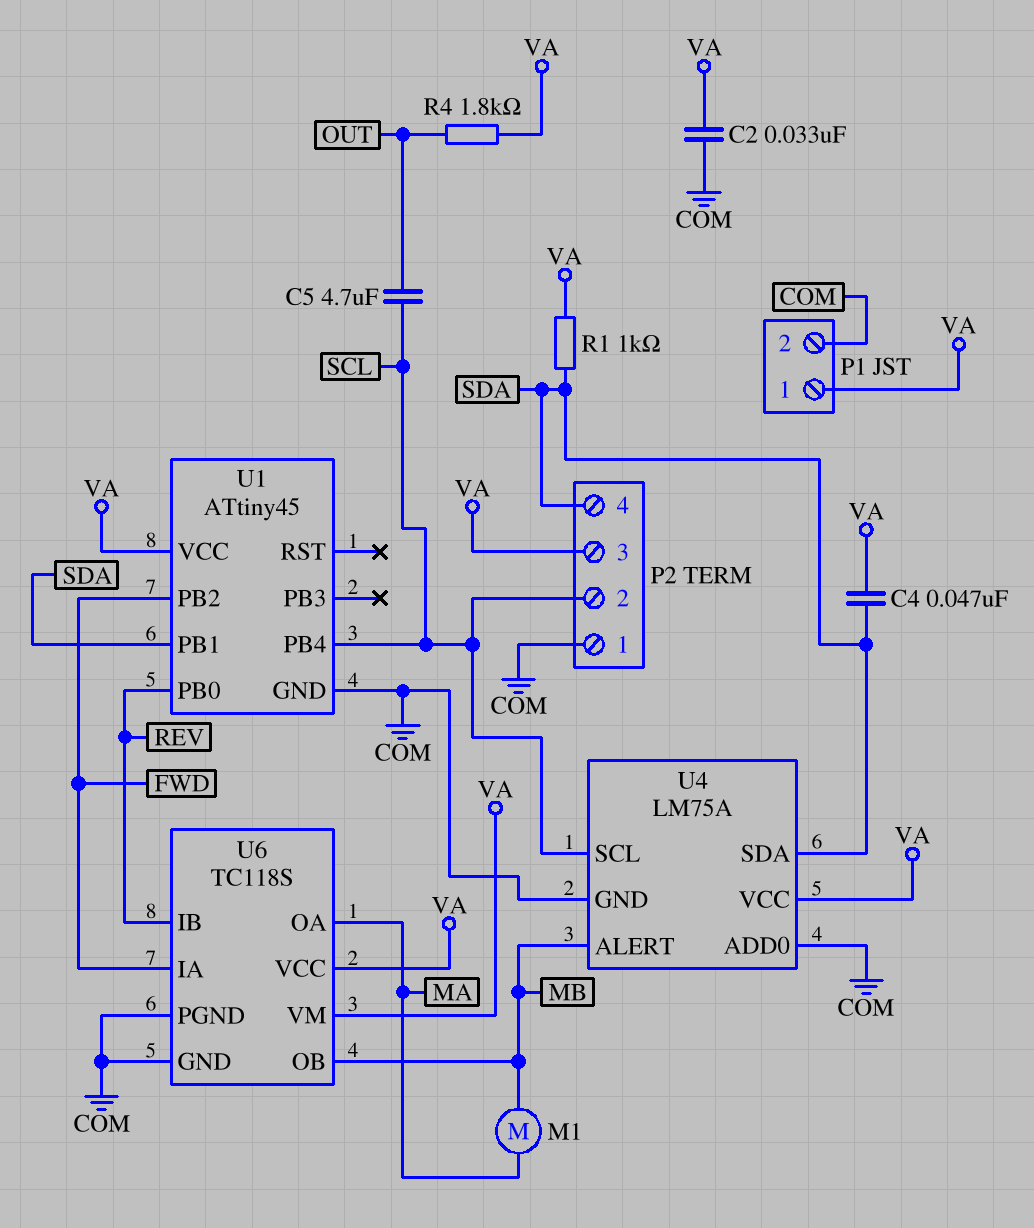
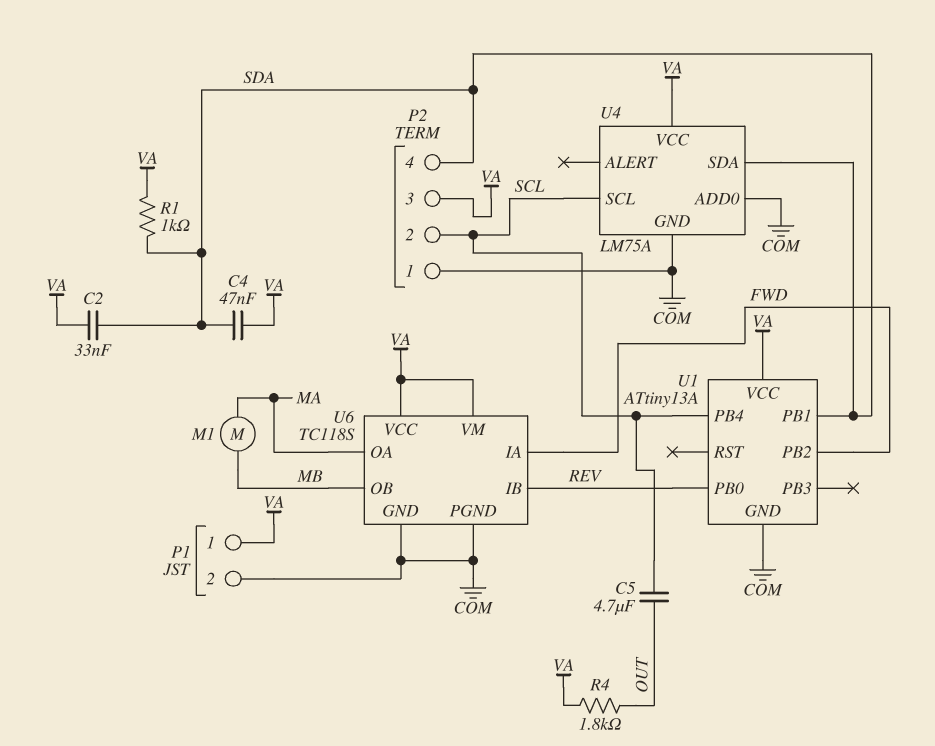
C2: 33nF (COM, VA) -> 33nF (SDA, VA)
U1: ATtiny45 -> ATtiny13A
U4 pin ALERT: MB -> none

